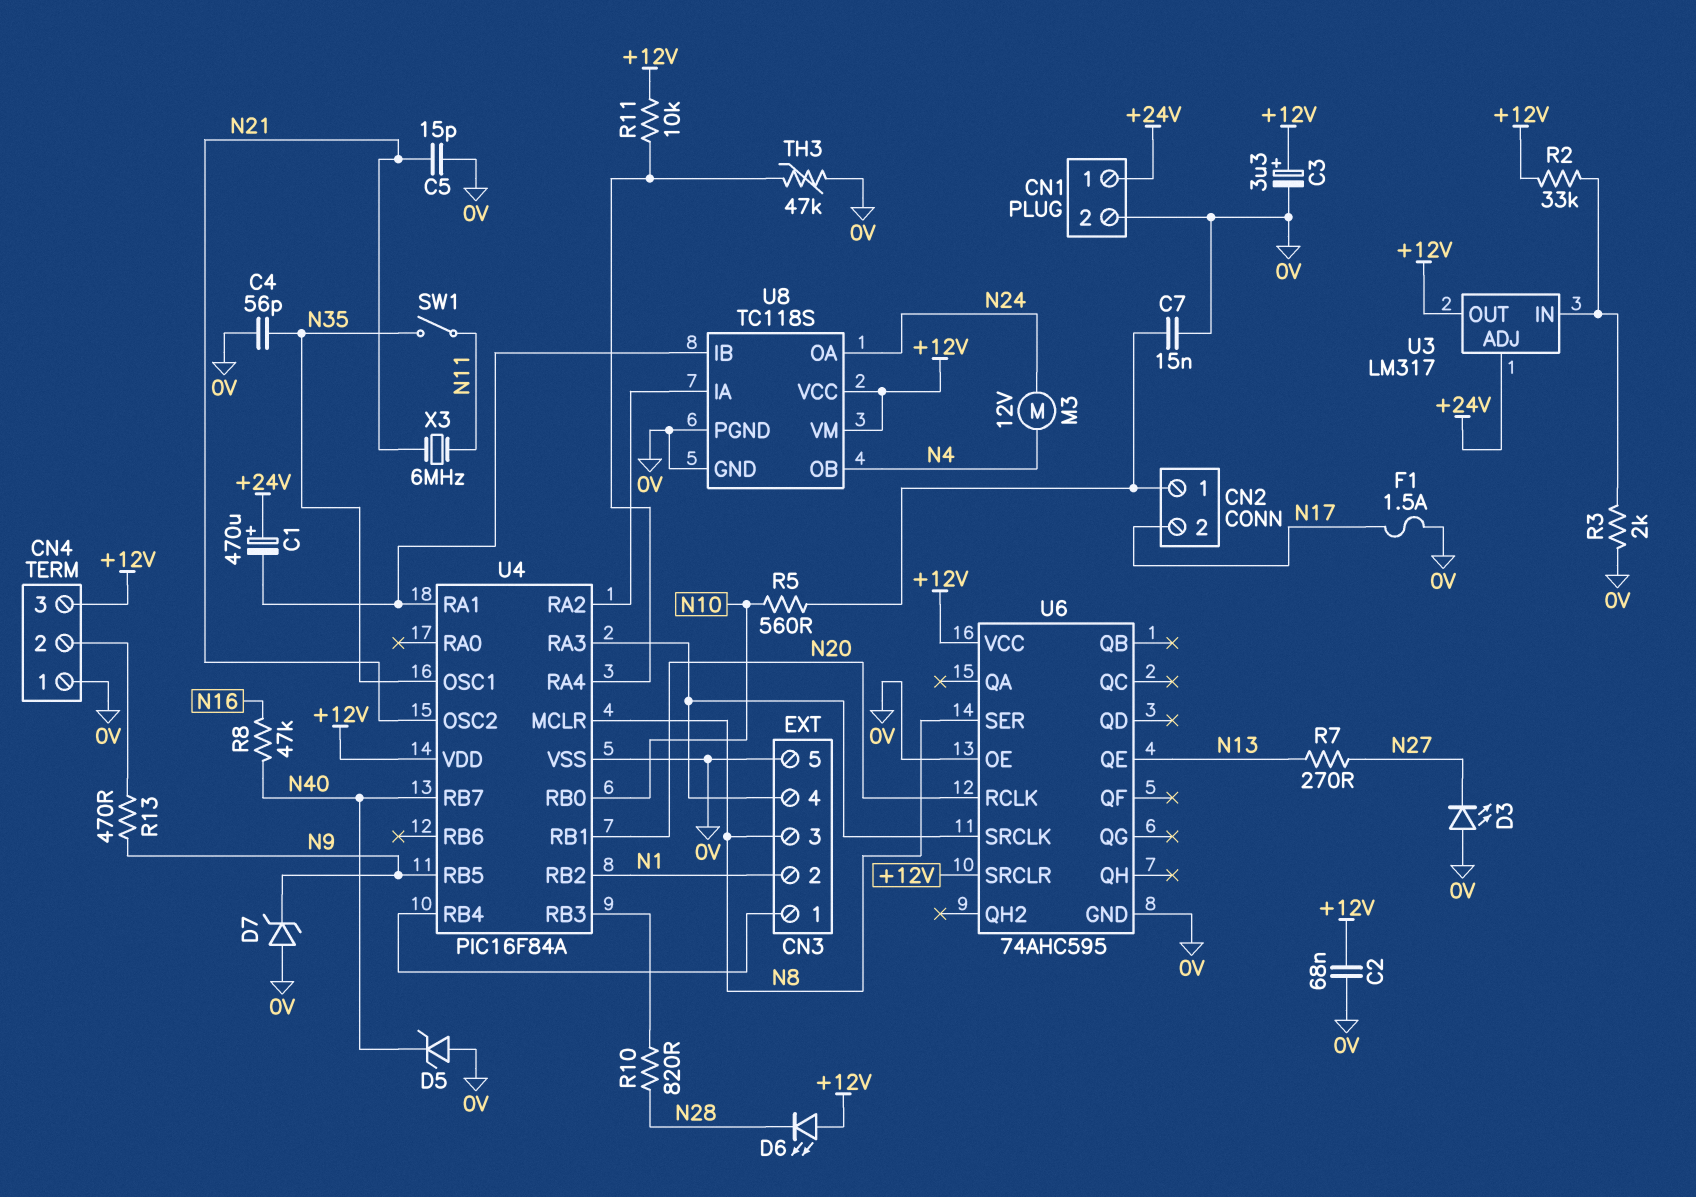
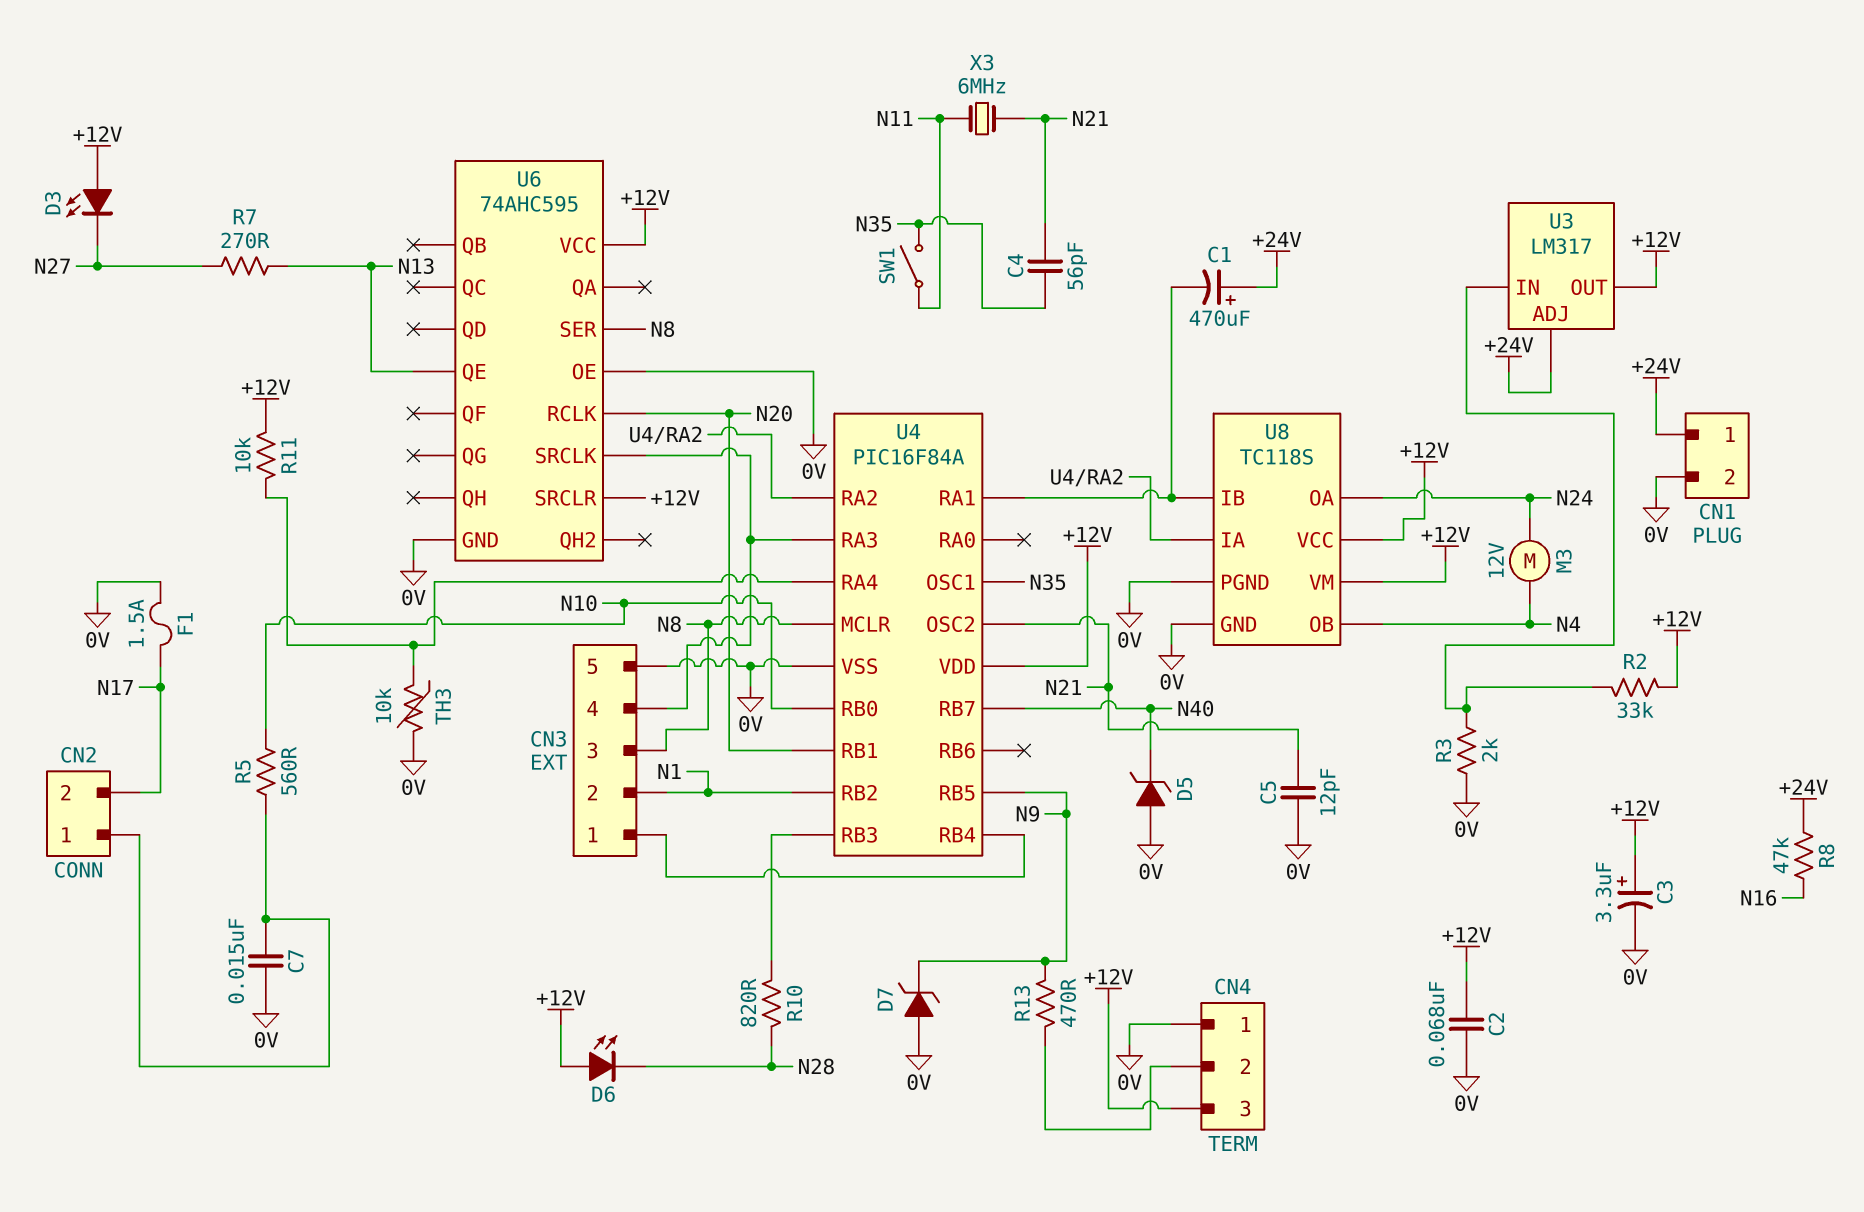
C4: 56pF (0V, N35) -> 56pF (N21, N35)
C5: 15pF (0V, N21) -> 12pF (0V, N21)
D3: LED (A 0V, K N27) -> LED (A +12V, K N27)
R8: 47k (N16, N40) -> 47k (+24V, N16)
TH3: 47k (0V, U4/RA4) -> 10k (0V, U4/RA4)

